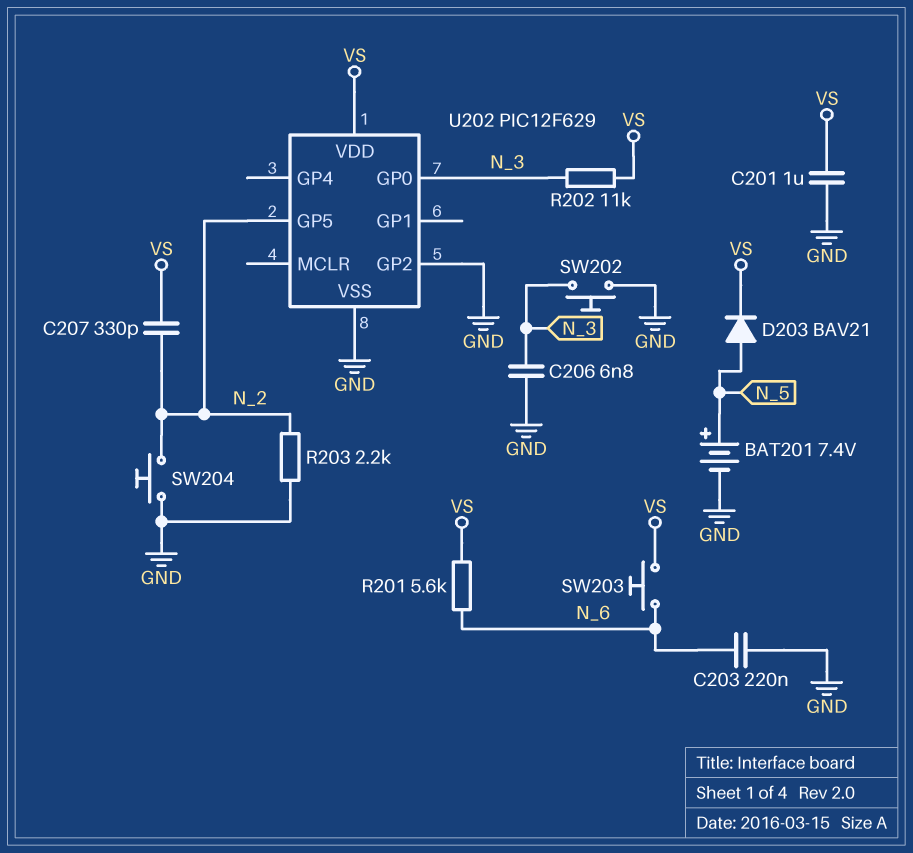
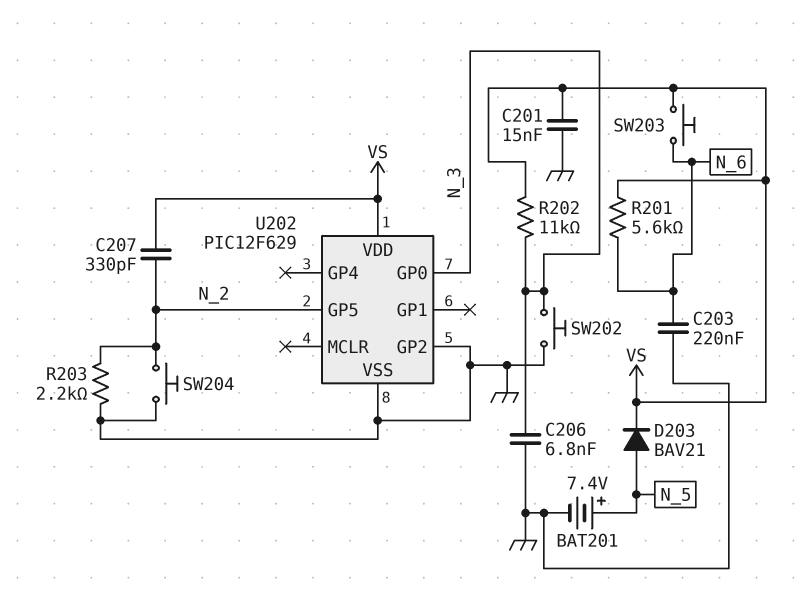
C201: 1uF (GND, VS) -> 15nF (GND, VS)

